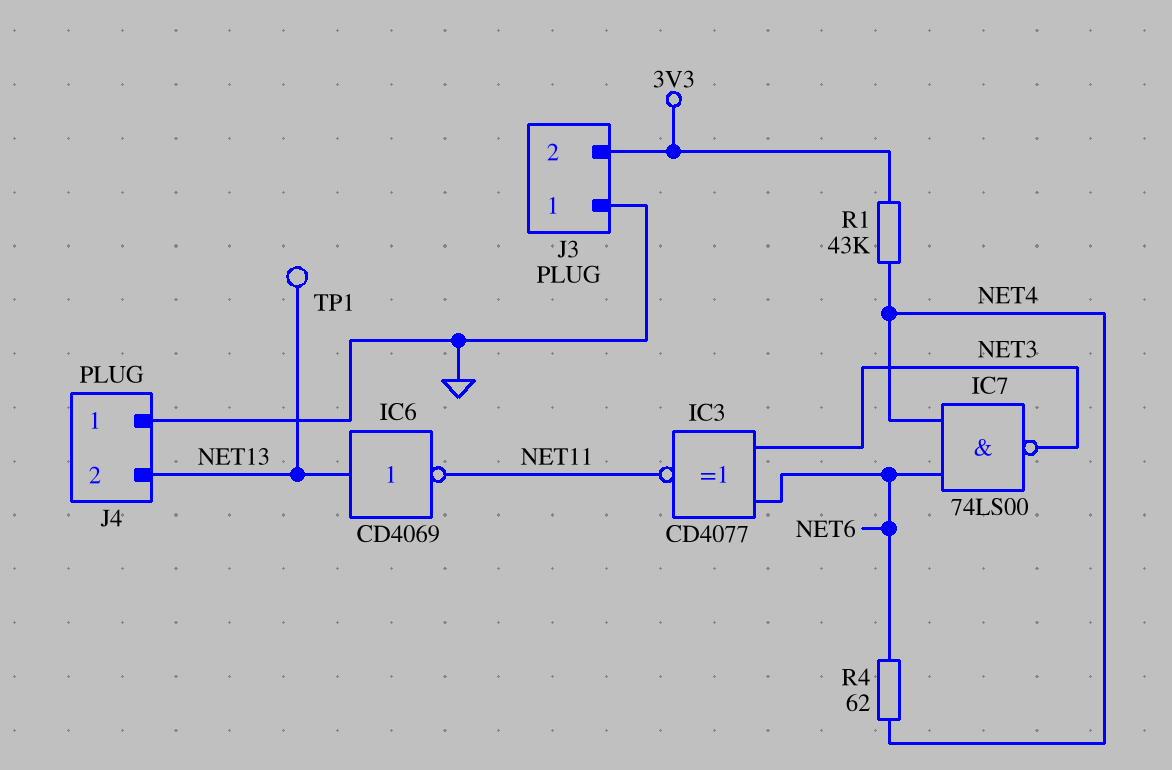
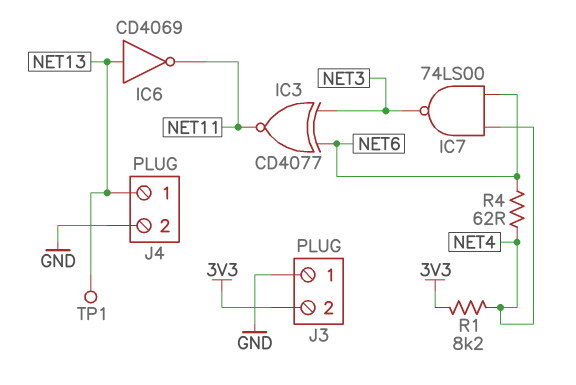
J4 pin 1: GND -> NET13
J4 pin 2: NET13 -> GND
R1: 43k (3V3, NET4) -> 8.2k (3V3, NET4)

